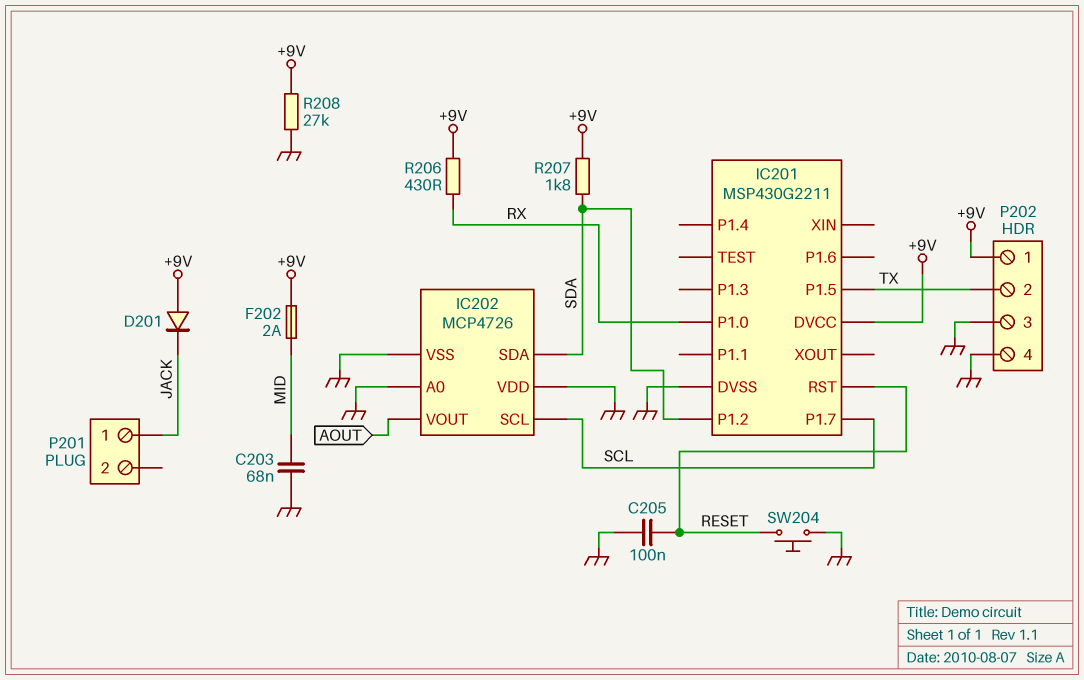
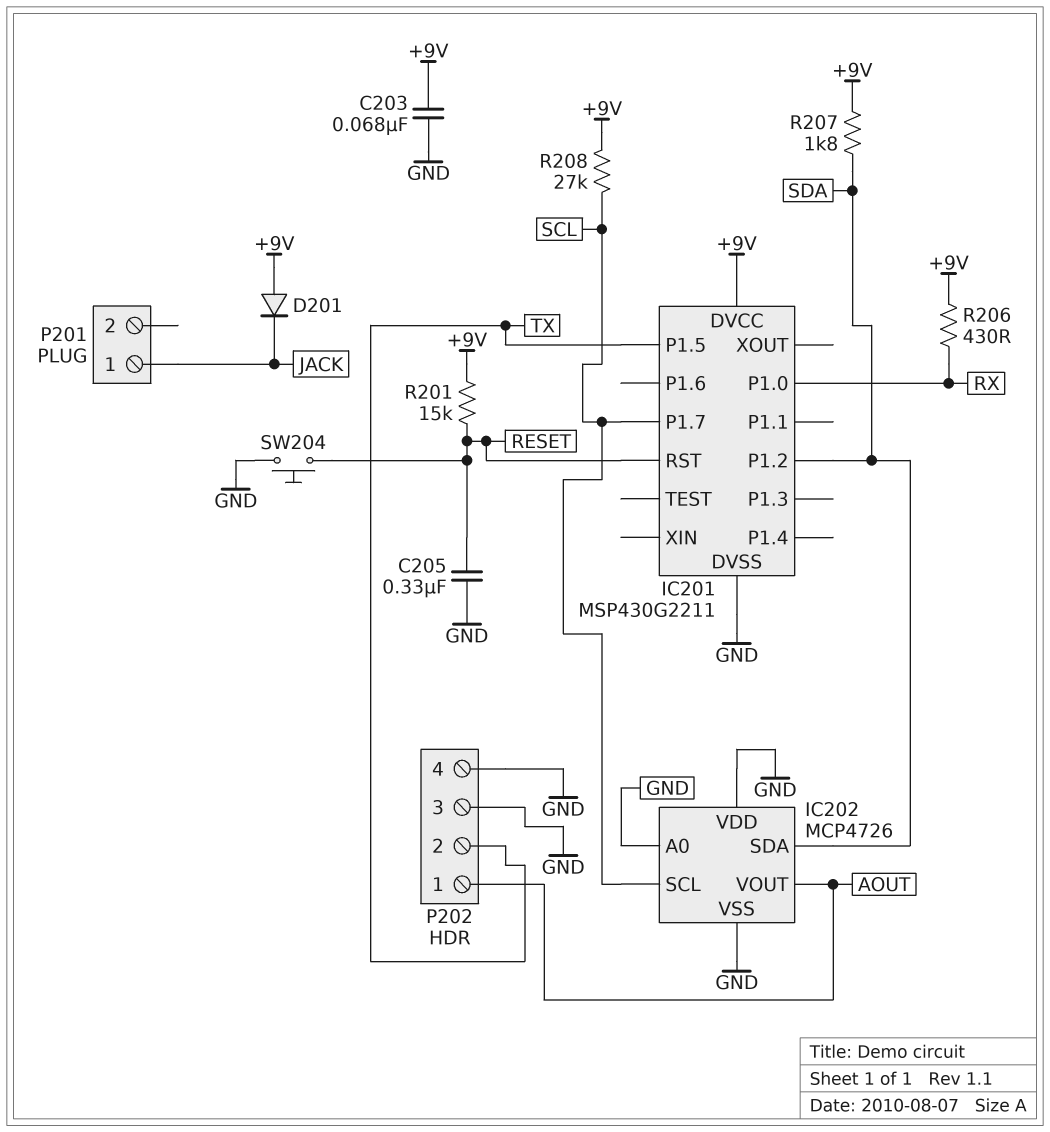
C203: 68nF (GND, MID) -> 68nF (+9V, GND)
C205: 100nF (GND, RESET) -> 330nF (GND, RESET)
F202: 2A (+9V, MID) -> none
P202 pin 1: +9V -> AOUT
R201: none -> 15k (+9V, RESET)
R208: 27k (+9V, GND) -> 27k (+9V, SCL)

